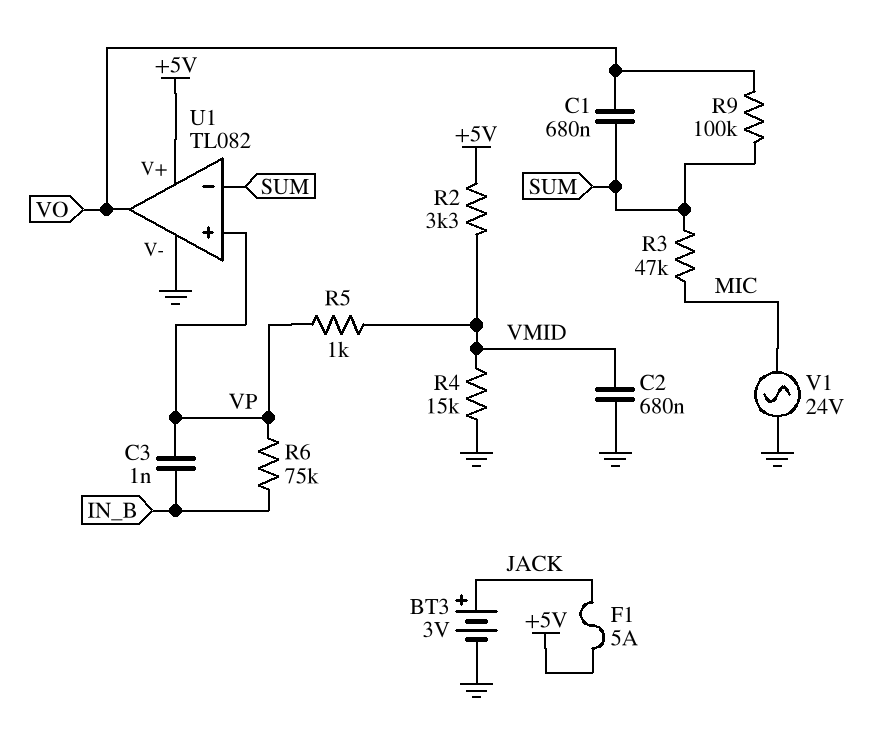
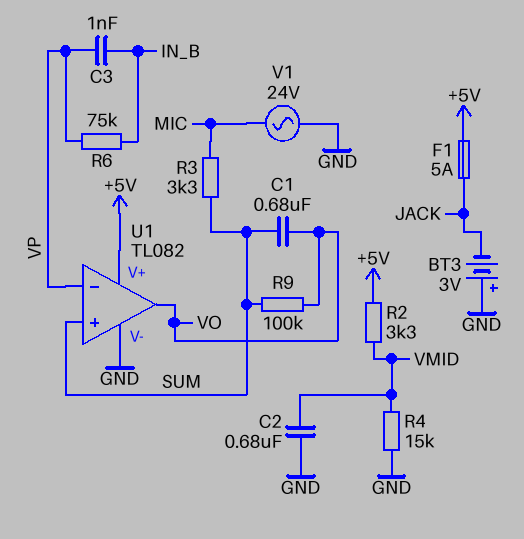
BT3: 3V (plus JACK, minus GND) -> 3V (plus GND, minus JACK)
R3: 47k (MIC, SUM) -> 3.3k (MIC, SUM)
R5: 1k (VMID, VP) -> none
U1 pin in+: VP -> SUM
U1 pin in-: SUM -> VP

